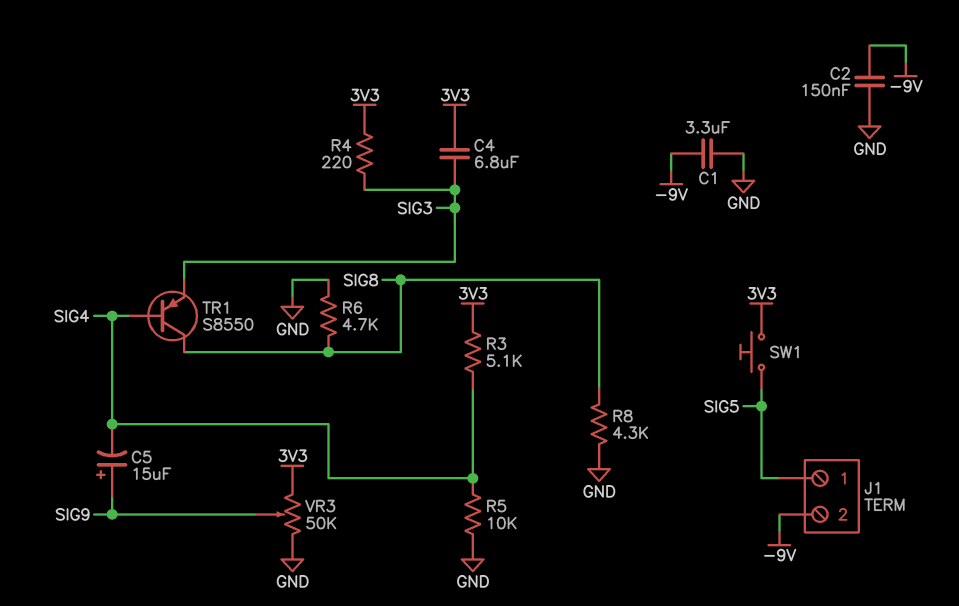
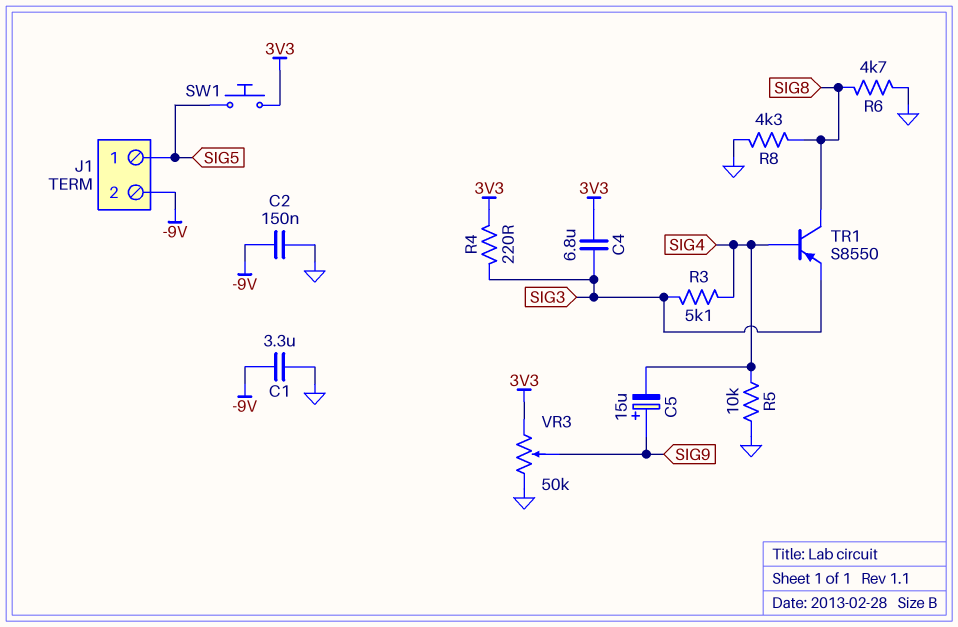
R3: 5.1k (3V3, SIG4) -> 5.1k (SIG3, SIG4)

